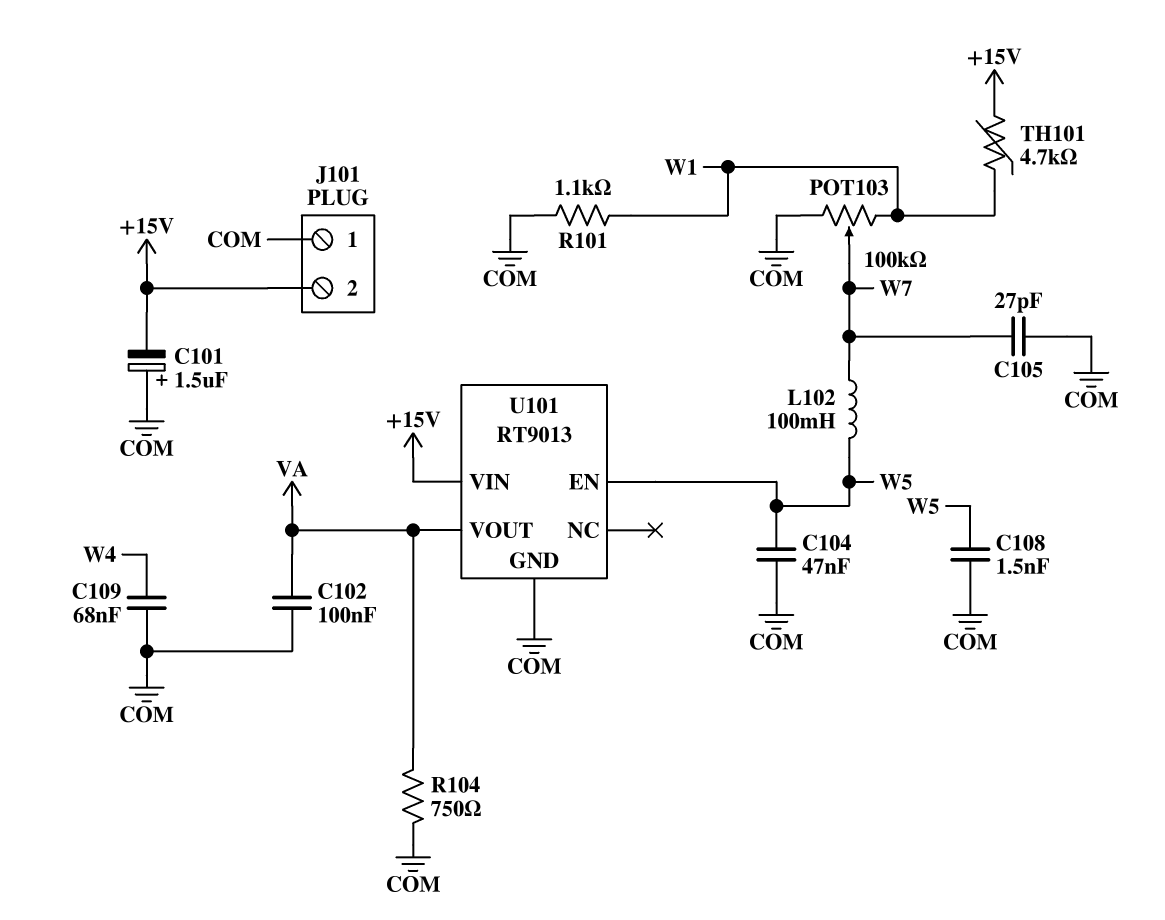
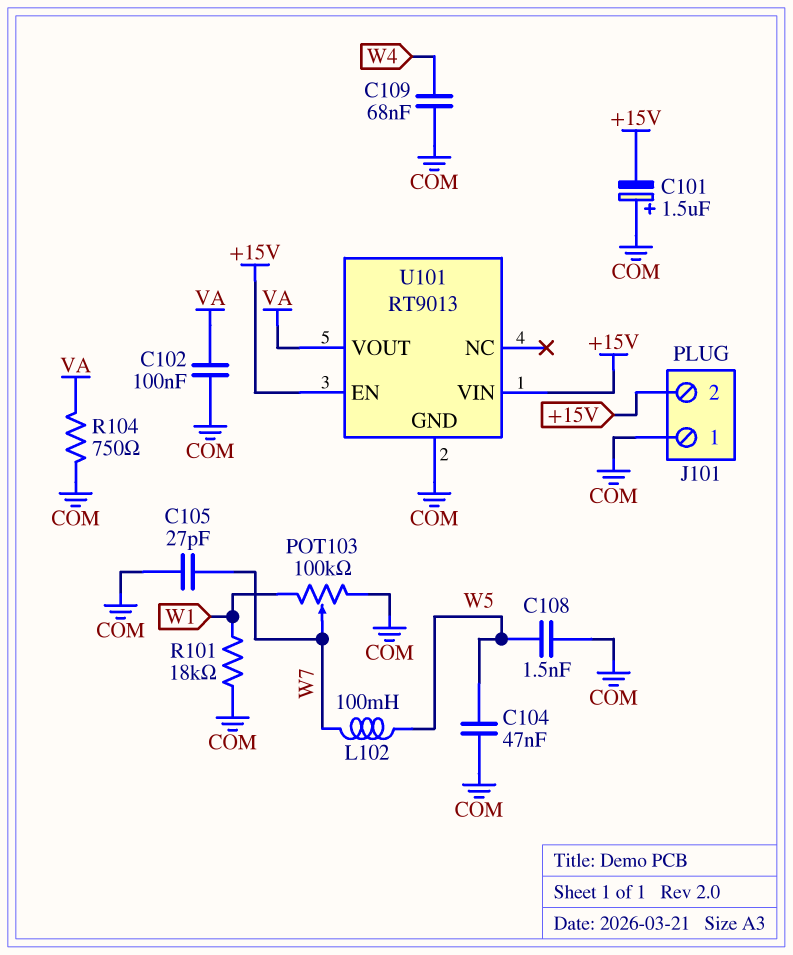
R101: 1.1k (COM, W1) -> 18k (COM, W1)
TH101: 4.7k (+15V, W1) -> none
U101 pin EN: W5 -> +15V

